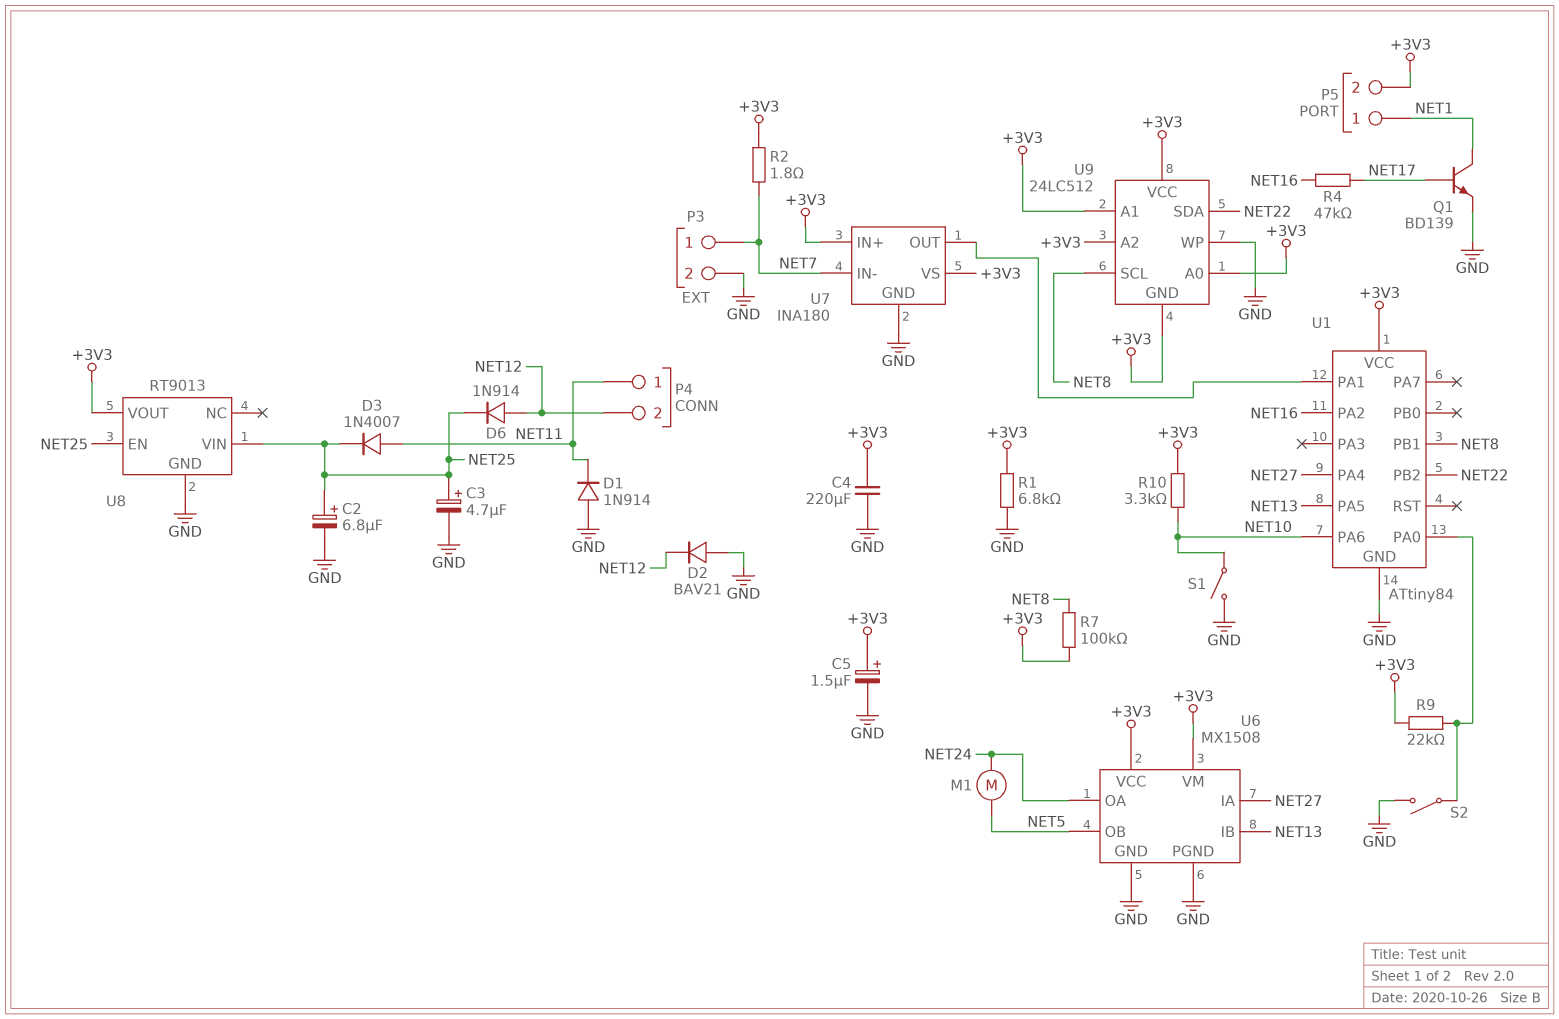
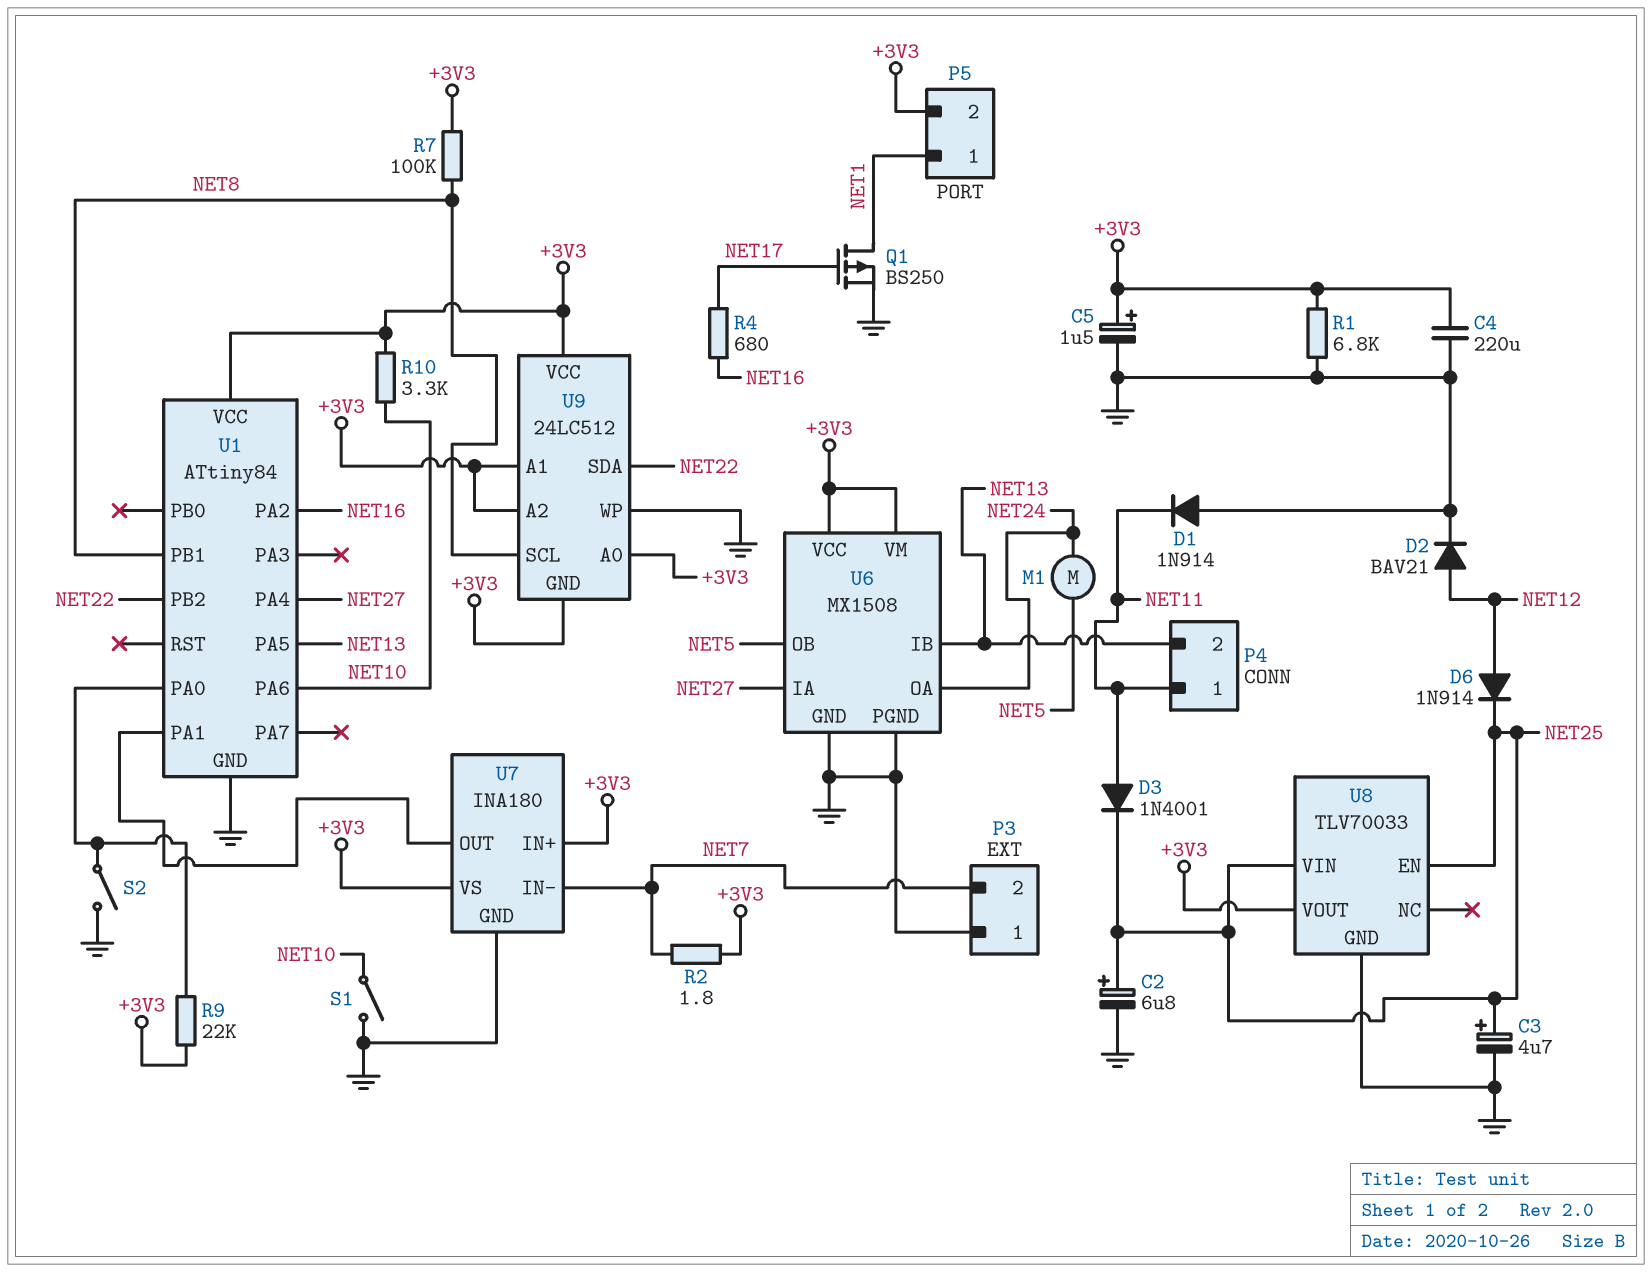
D2: diode BAV21 (A GND, K NET12) -> diode BAV21 (A NET12, K GND)
D3: diode 1N4007 (A NET11, K NET25) -> diode 1N4001 (A NET11, K NET25)
P3 pin 1: NET7 -> GND
P3 pin 2: GND -> NET7
P4 pin 2: NET12 -> NET13
Q1: NPN BD139 (B NET17, C NET1, E GND) -> PMOS BS250 (G NET17, D NET1, S GND)
R4: 47k (NET16, NET17) -> 680 (NET16, NET17)
U8: RT9013 -> TLV70033

